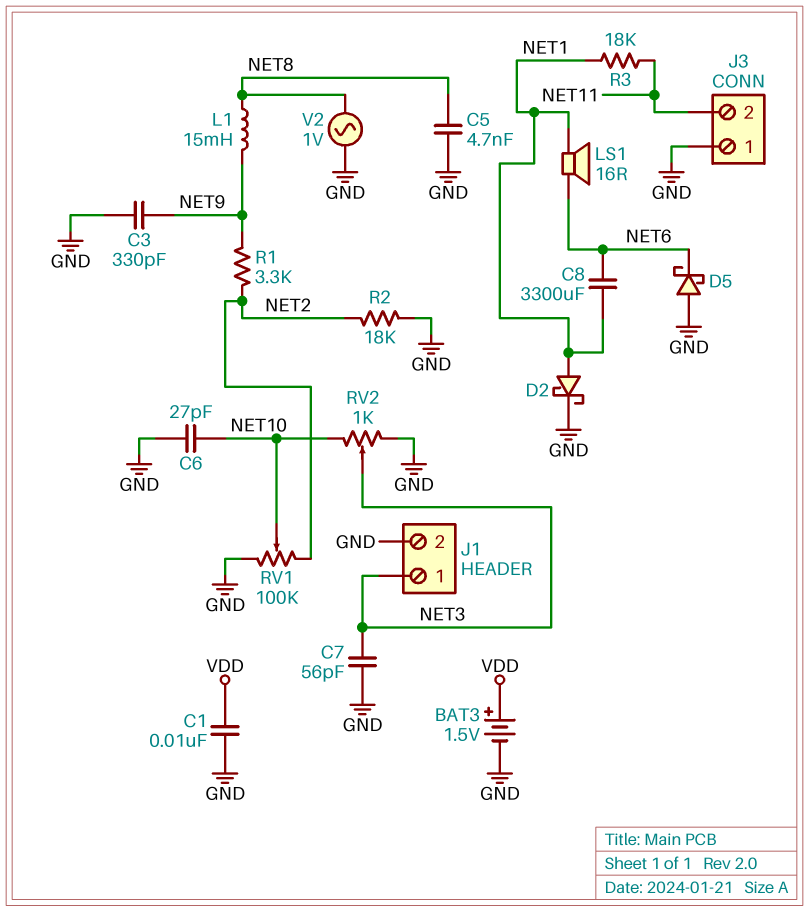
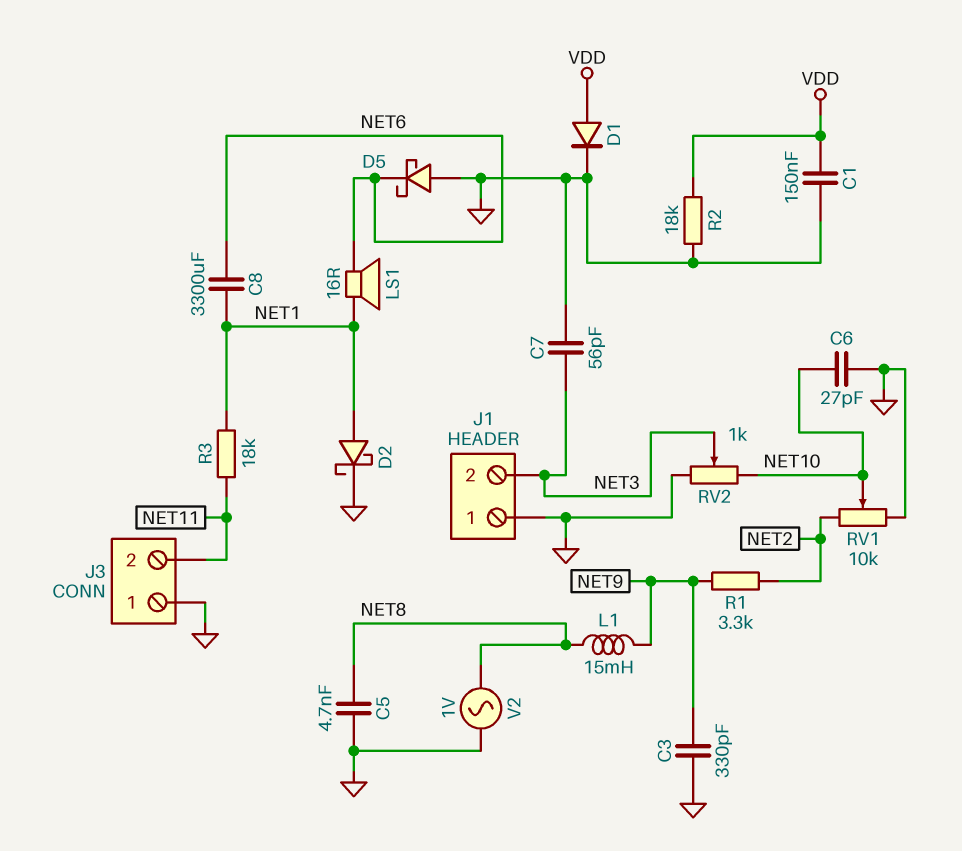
BAT3: 1.5V (plus VDD, minus GND) -> none
C1: 10nF (GND, VDD) -> 150nF (GND, VDD)
D1: none -> diode (A VDD, K GND)
J1 pin 1: NET3 -> GND
J1 pin 2: GND -> NET3
R2: 18k (GND, NET2) -> 18k (GND, VDD)
RV1: 100k (GND, NET2, wiper NET10) -> 10k (GND, NET2, wiper NET10)

